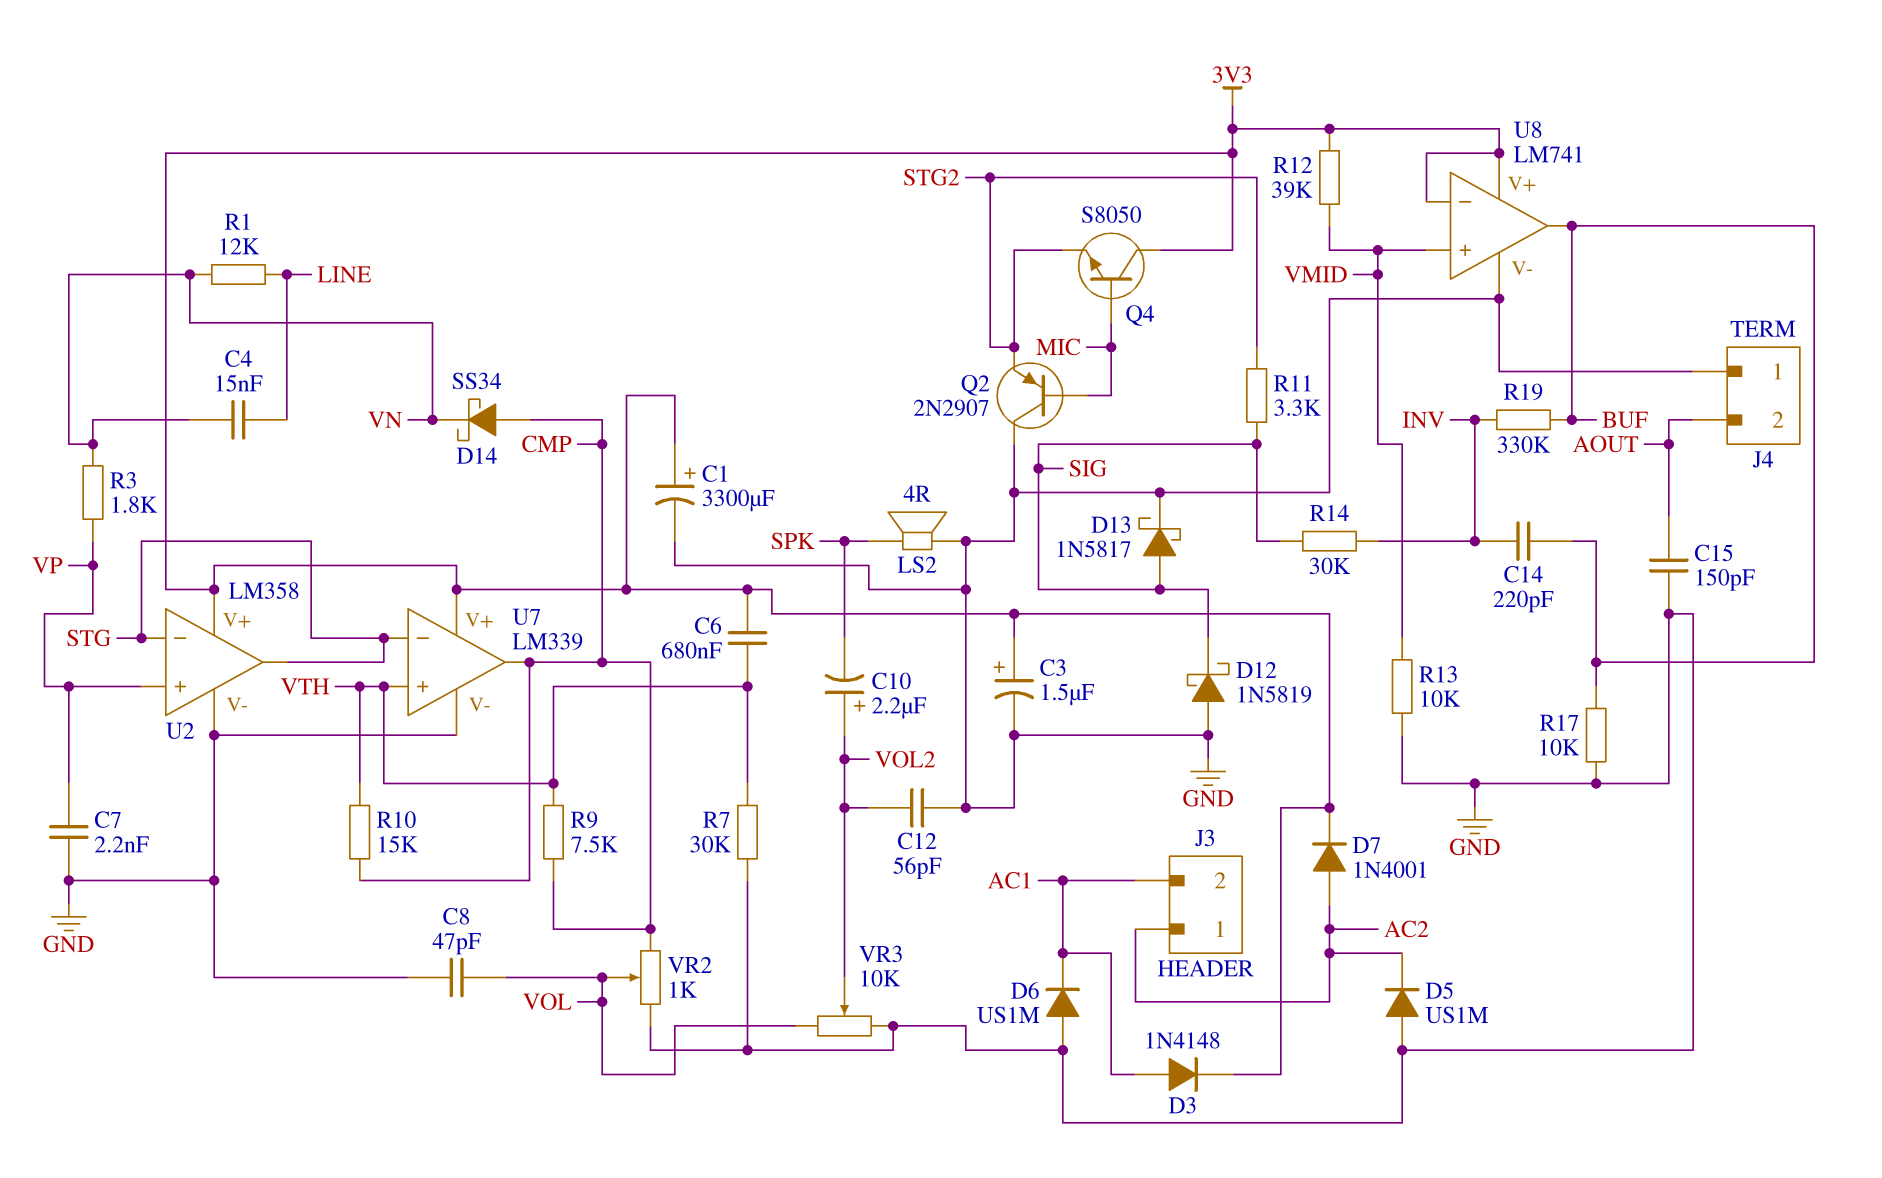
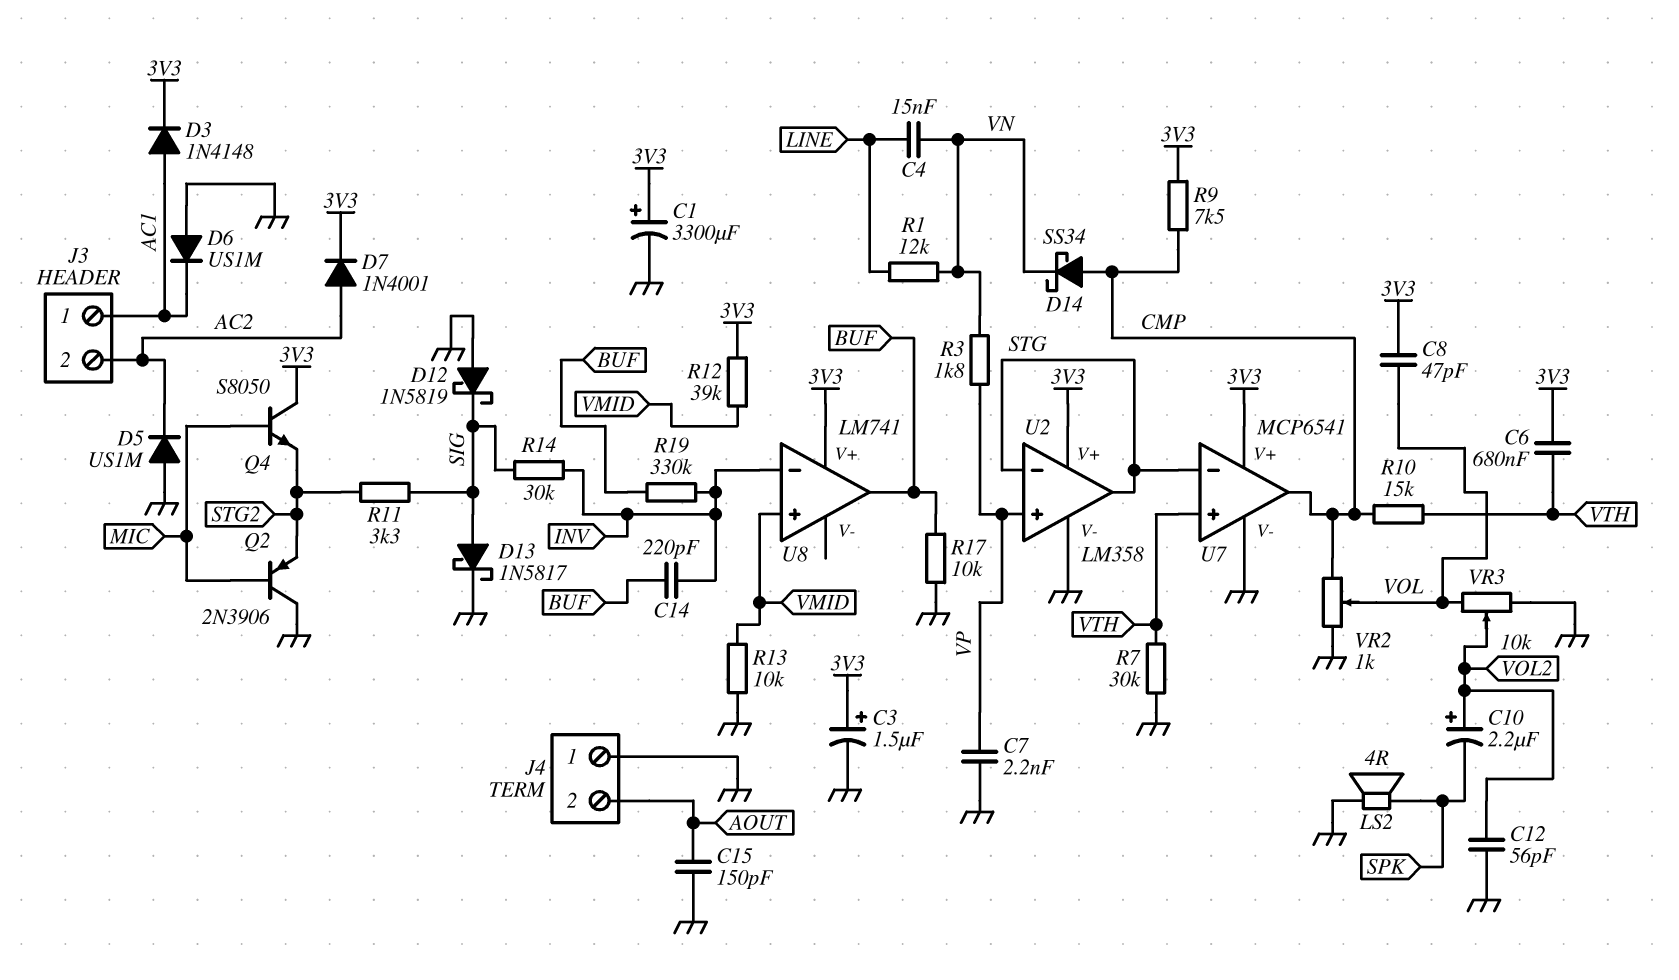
C8: 47pF (GND, VOL) -> 47pF (3V3, VOL)
J3 pin 1: AC2 -> AC1
J3 pin 2: AC1 -> AC2
Q2: PNP 2N2907 (B MIC, C GND, E STG2) -> PNP 2N3906 (B MIC, C GND, E STG2)
R9: 7.5k (CMP, VTH) -> 7.5k (3V3, CMP)
U7: LM339 -> MCP6541
U8 pin V-: GND -> none
U8 pin in-: 3V3 -> INV

